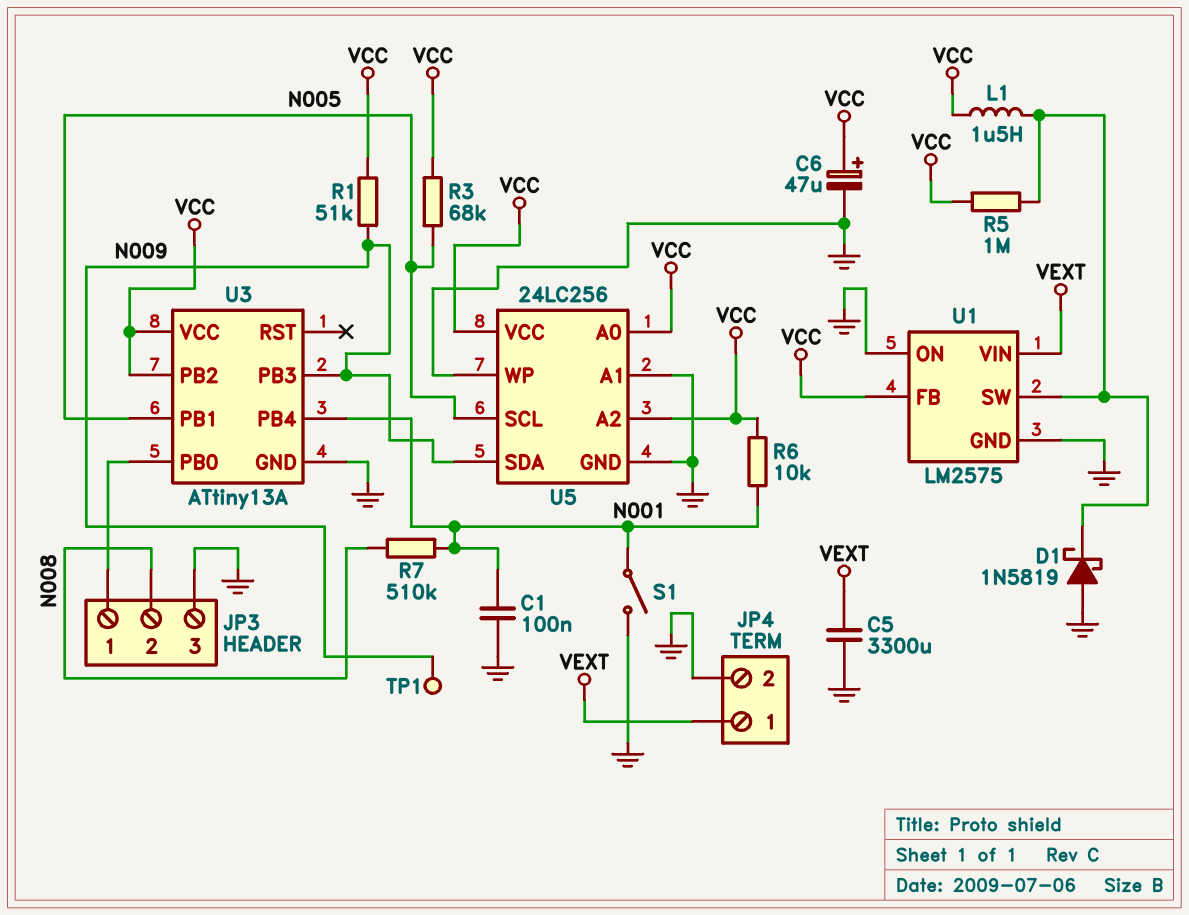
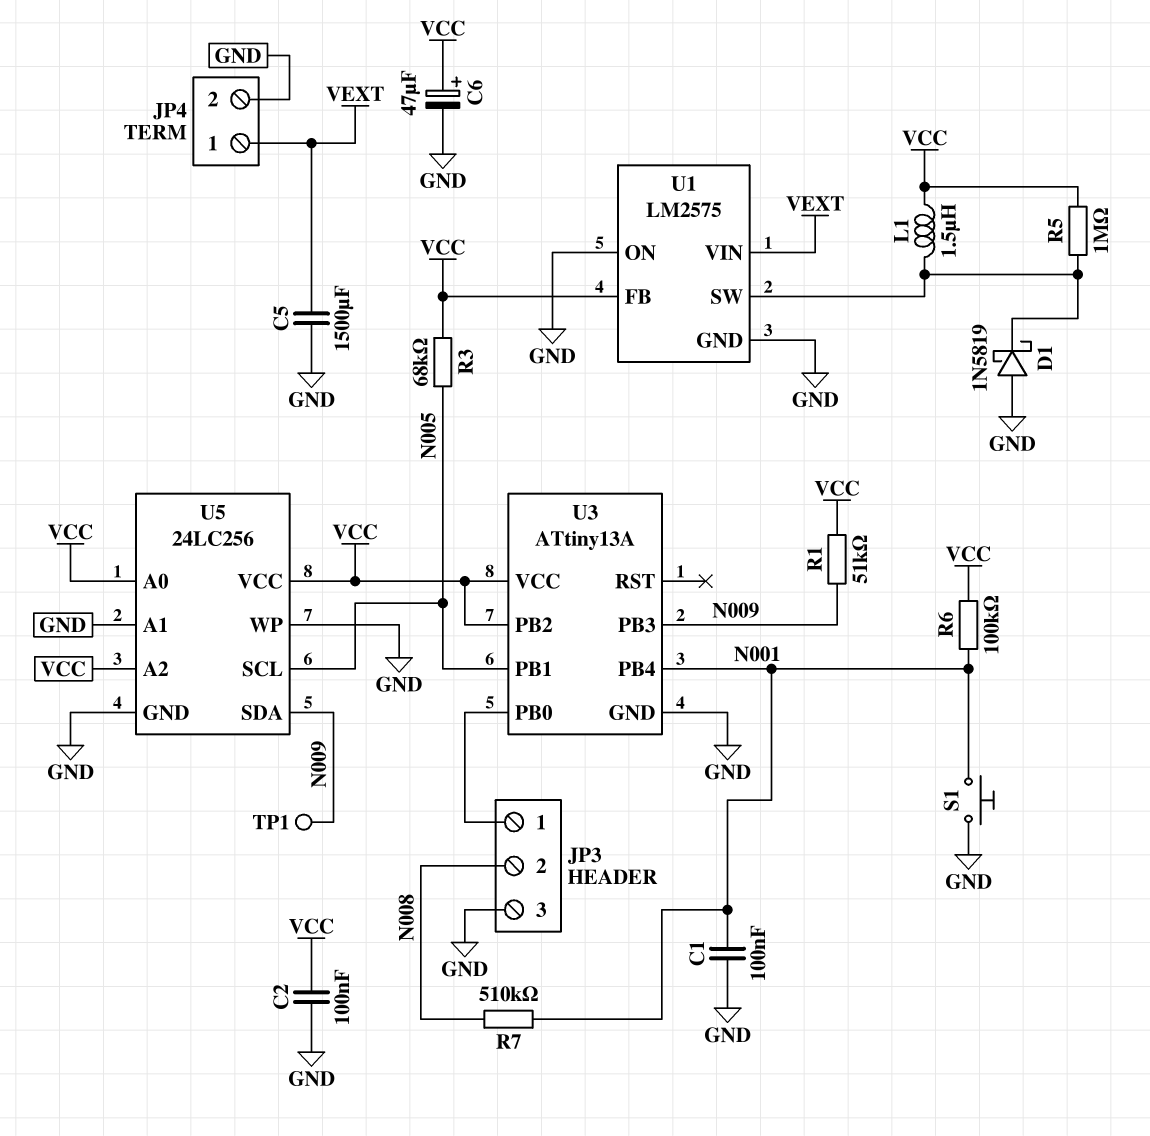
C2: none -> 100nF (GND, VCC)
C5: 3300uF (GND, VEXT) -> 1500uF (GND, VEXT)
R6: 10k (N001, VCC) -> 100k (N001, VCC)
S1: switch (GND, N001) -> button (GND, N001)

